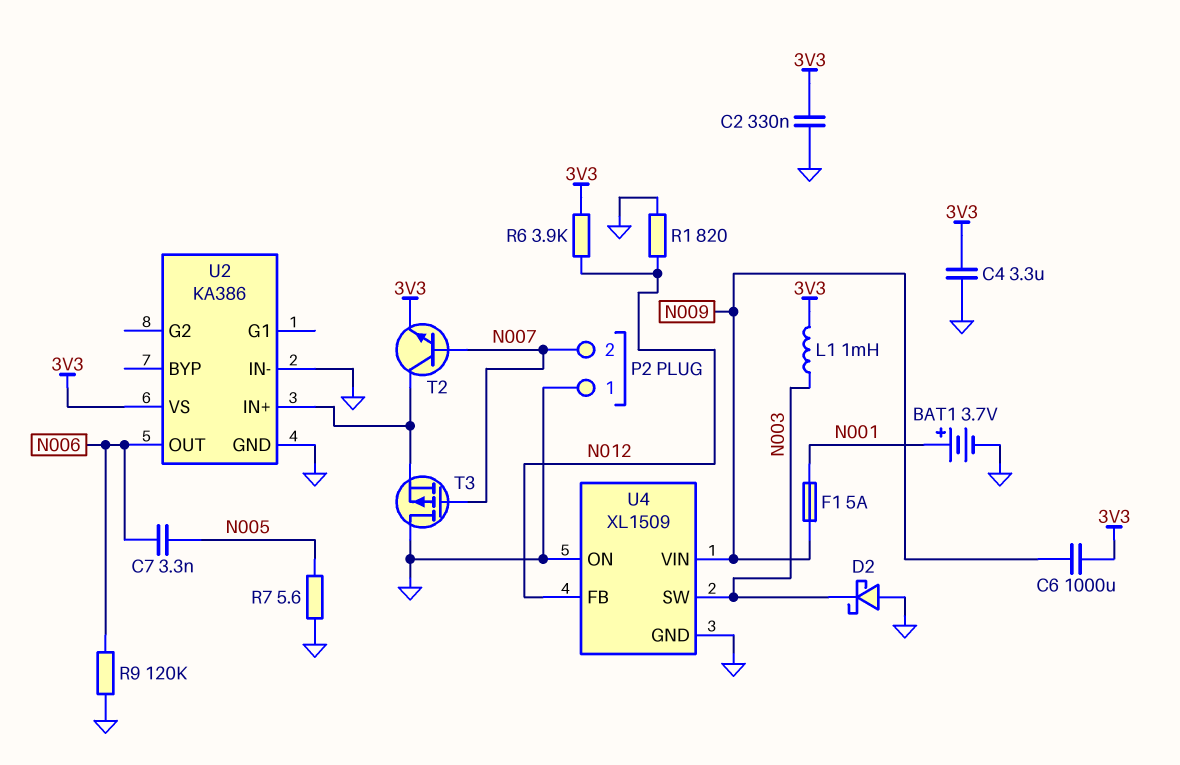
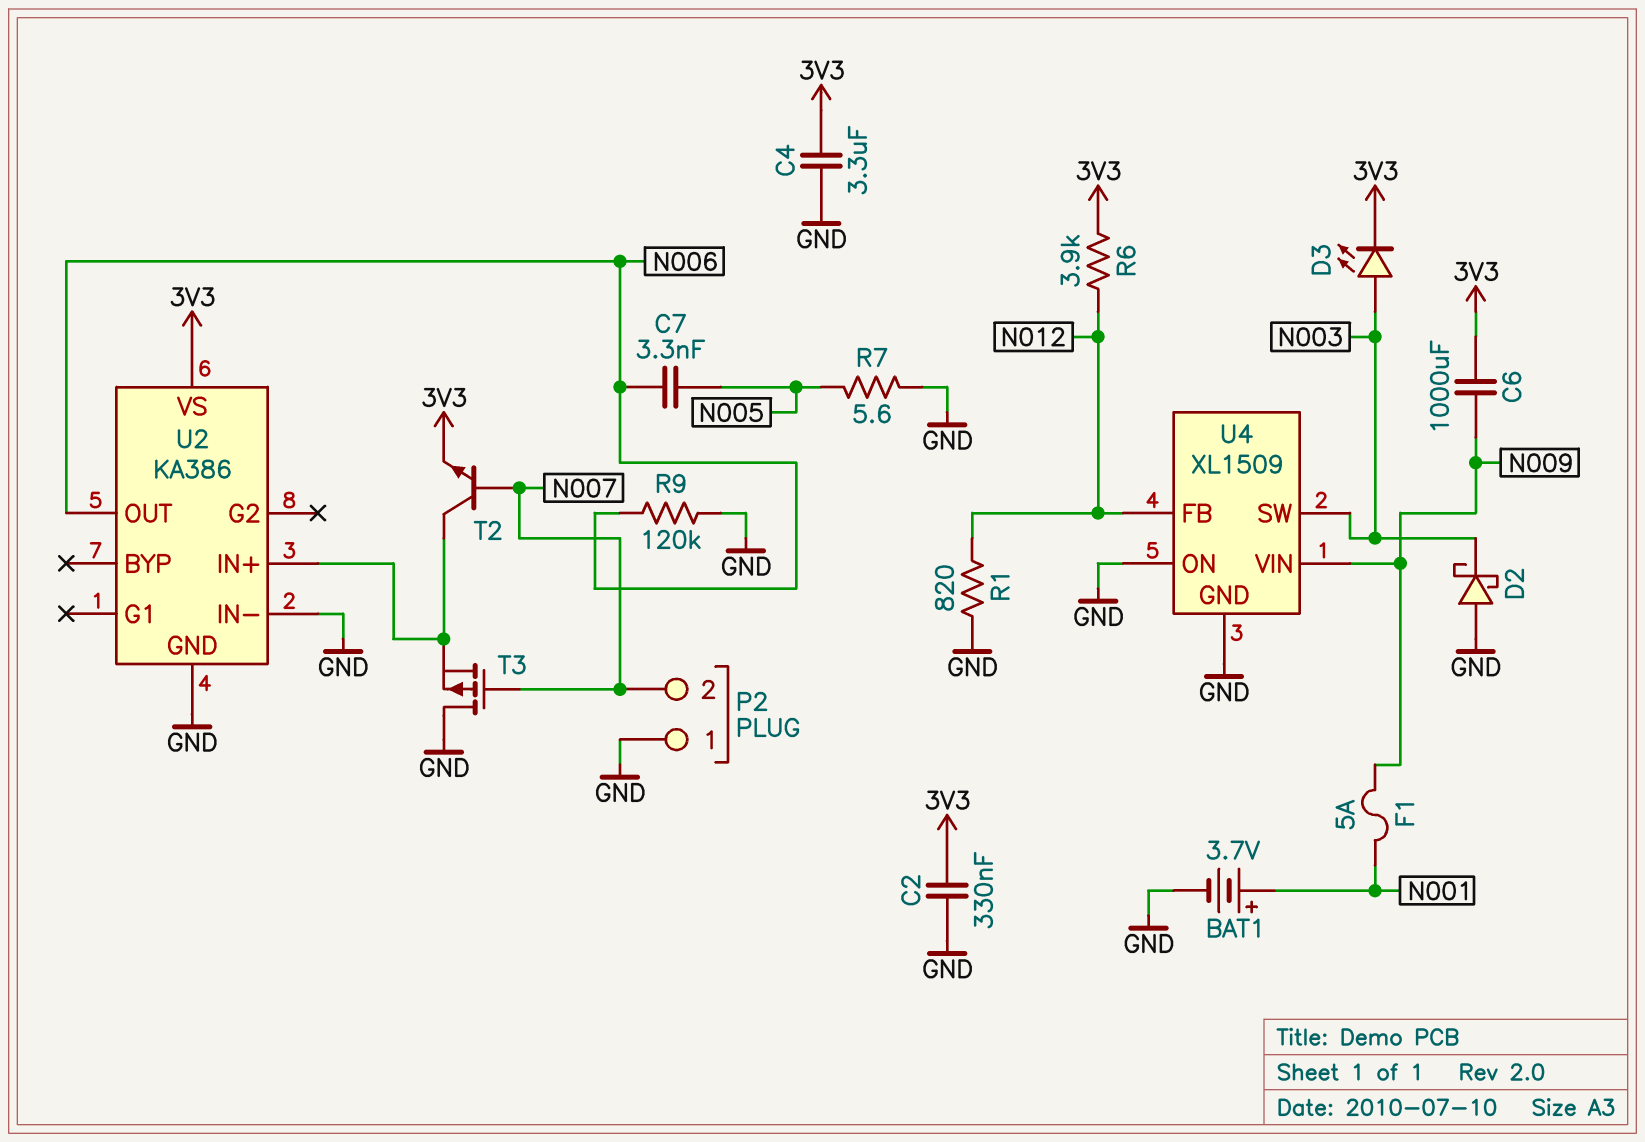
D3: none -> LED (A N003, K 3V3)
L1: 1mH (3V3, N003) -> none

